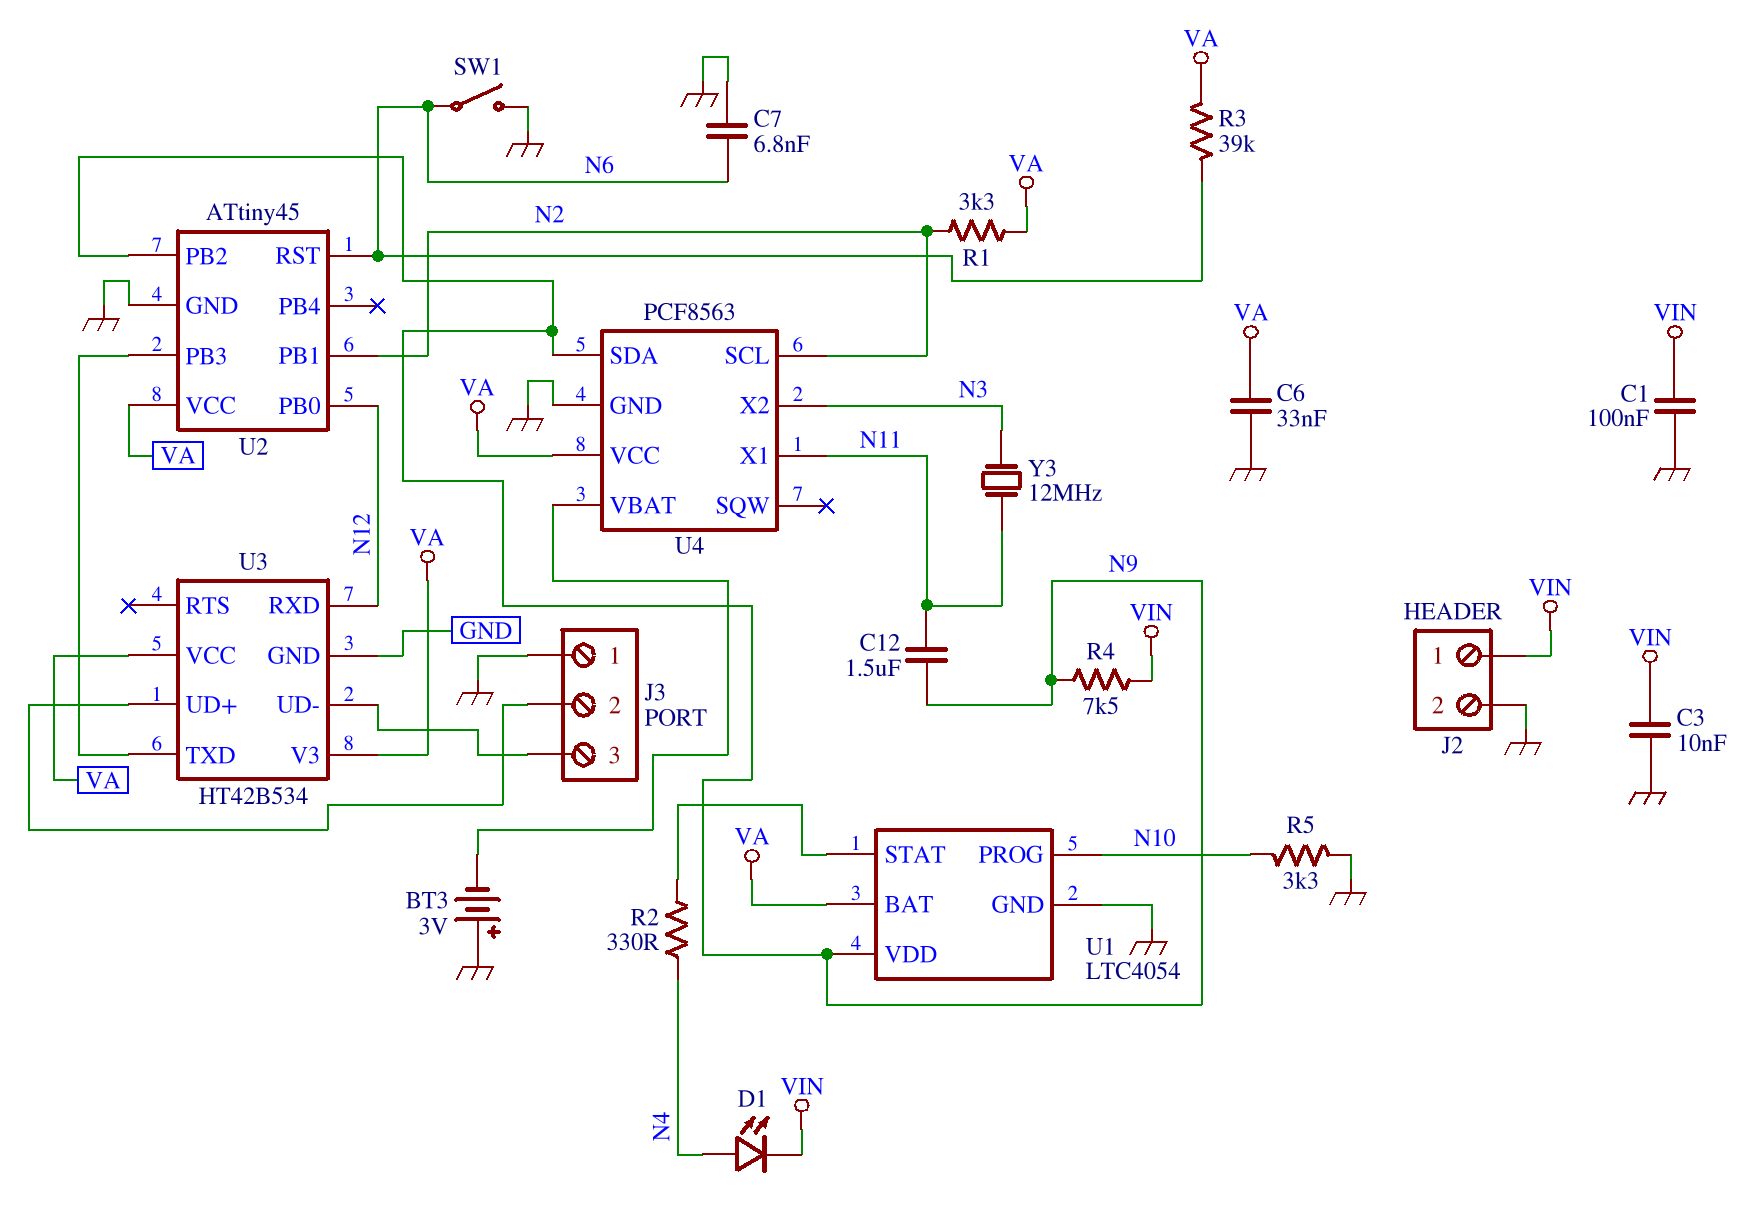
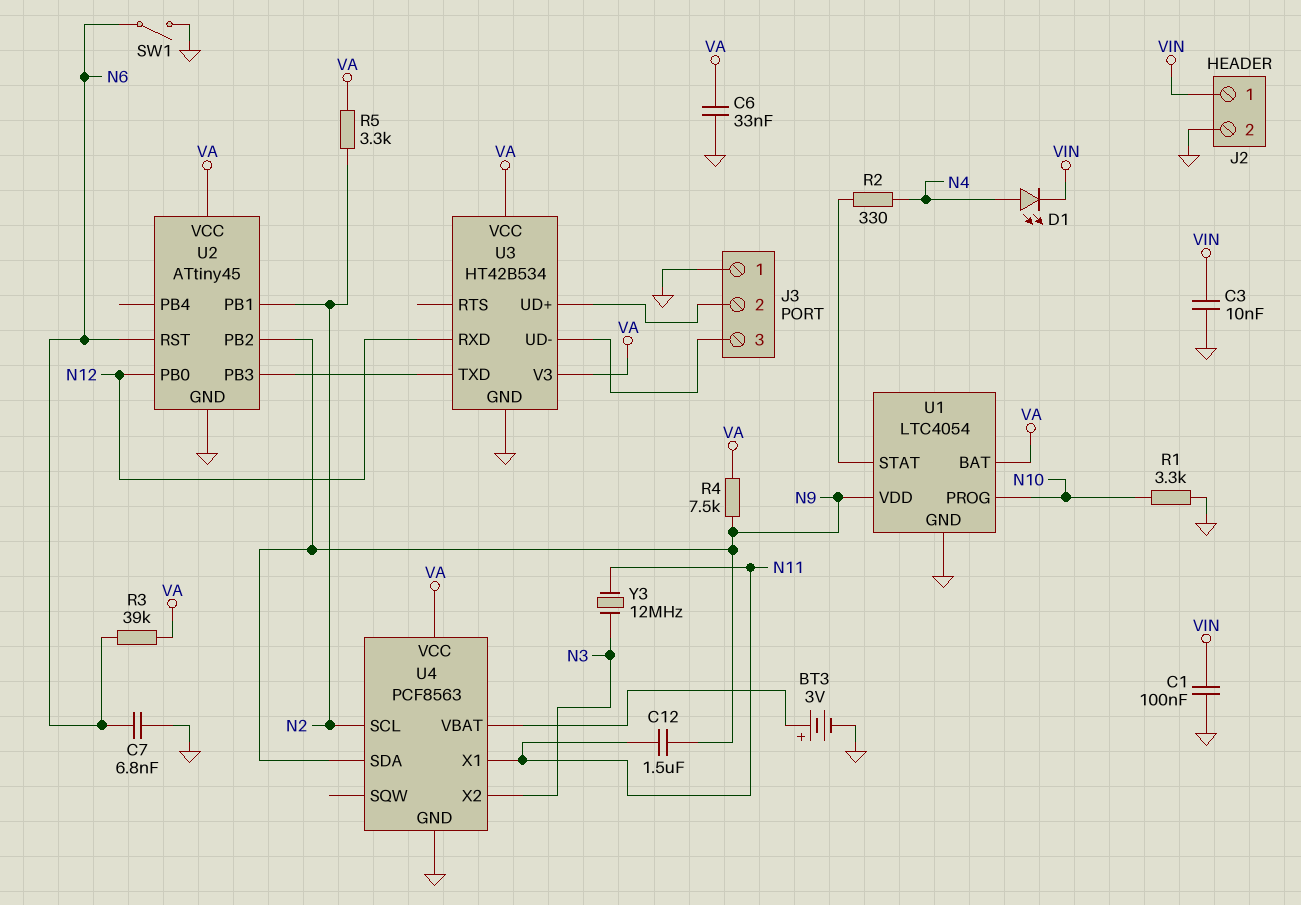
BT3: 3V (plus GND, minus U4/VBAT) -> 3V (plus U4/VBAT, minus GND)
R1: 3.3k (N2, VA) -> 3.3k (GND, N10)
R4: 7.5k (N9, VIN) -> 7.5k (N9, VA)
R5: 3.3k (GND, N10) -> 3.3k (N2, VA)

